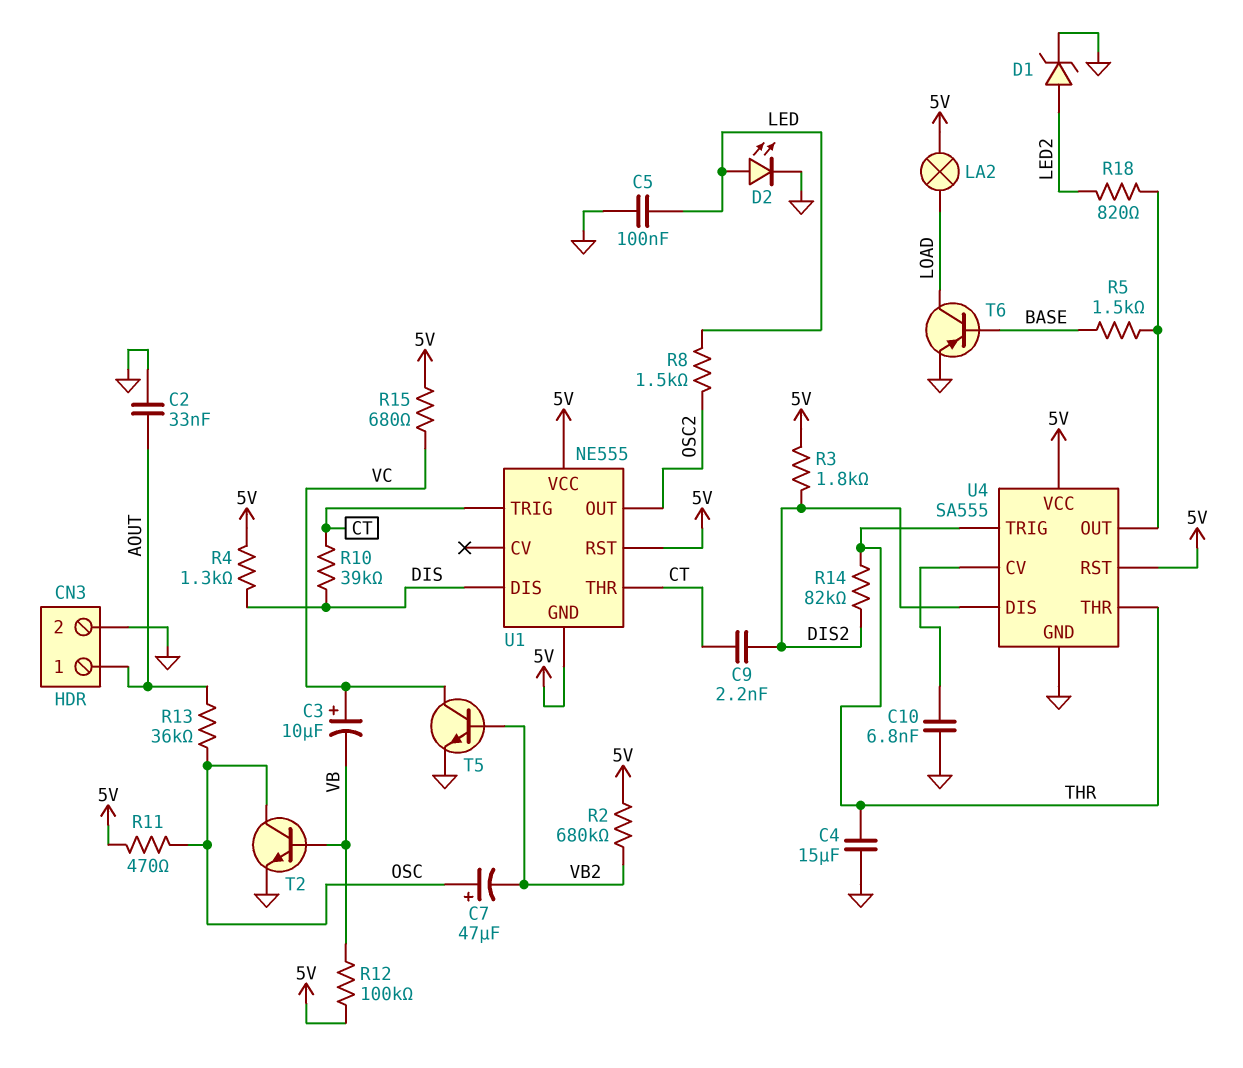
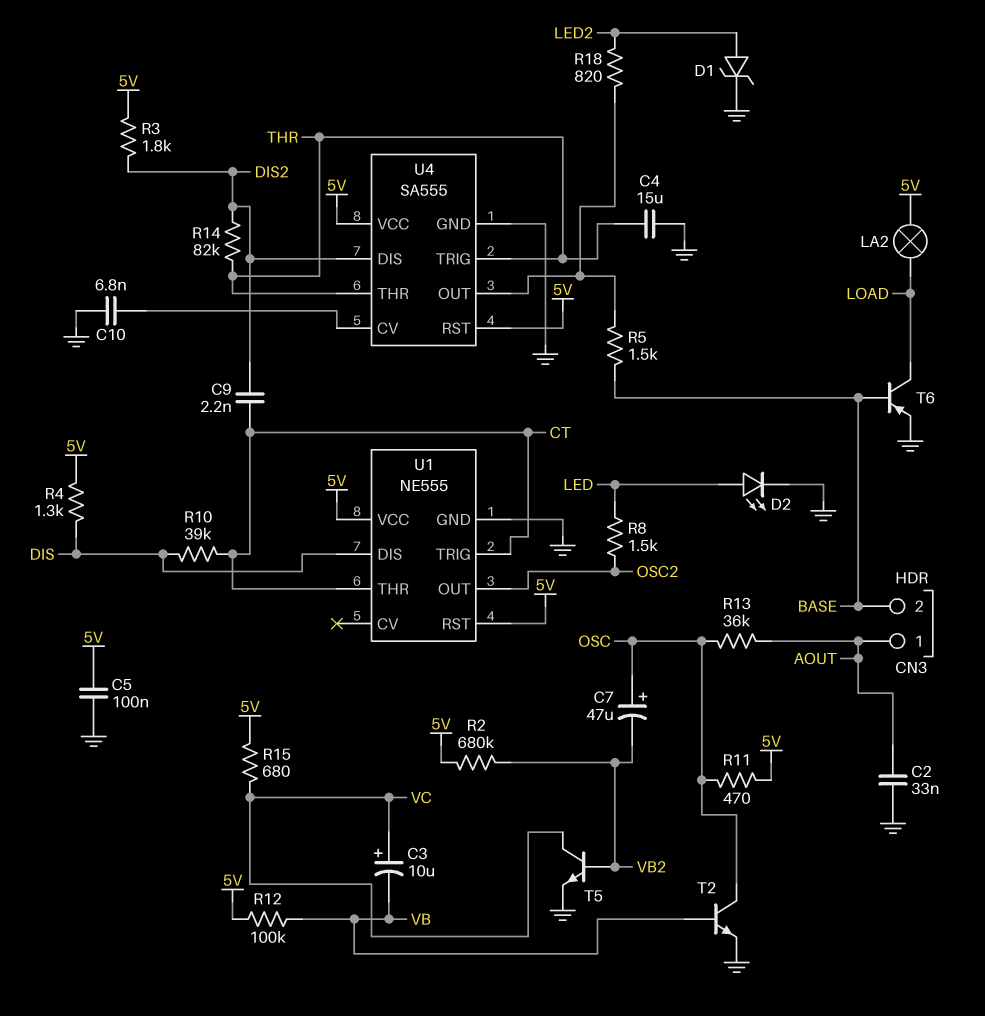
C5: 100nF (GND, LED) -> 100nF (5V, GND)
CN3 pin 2: GND -> BASE
U1 pin GND: 5V -> GND

